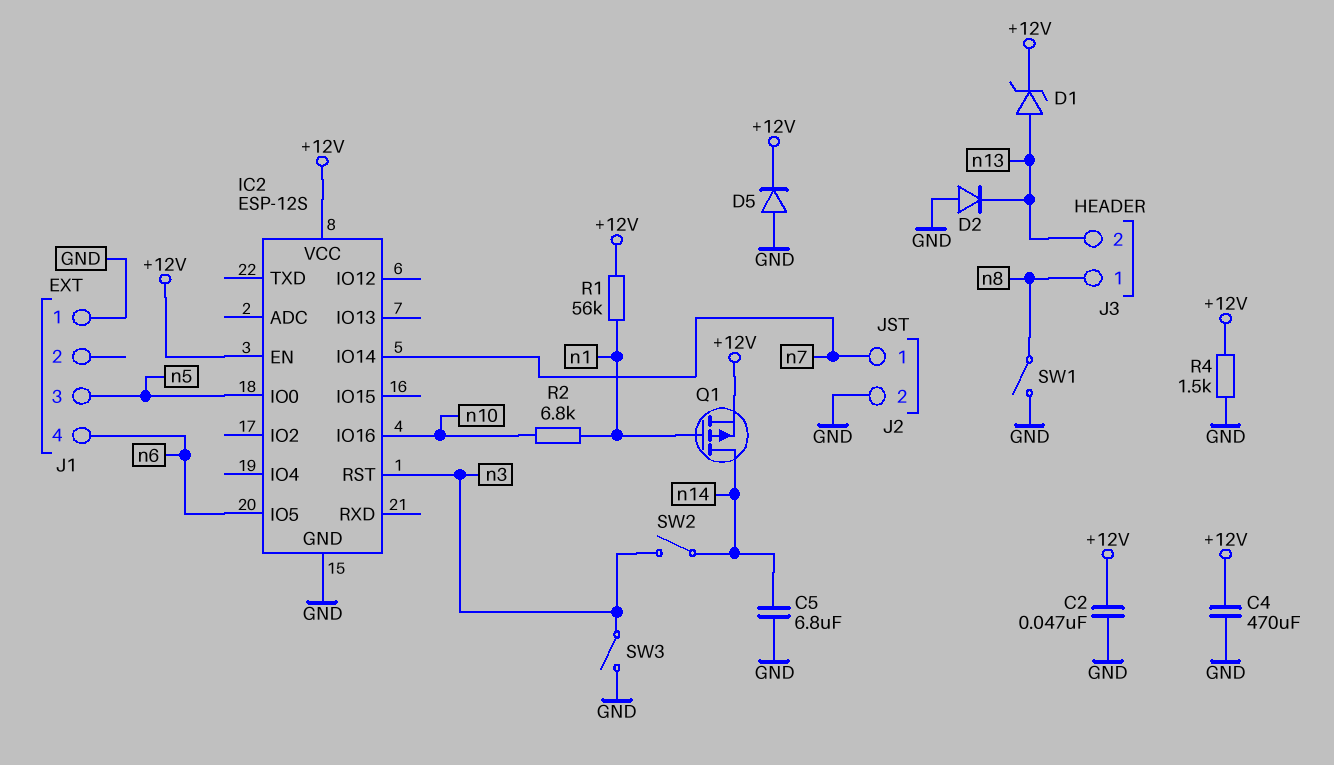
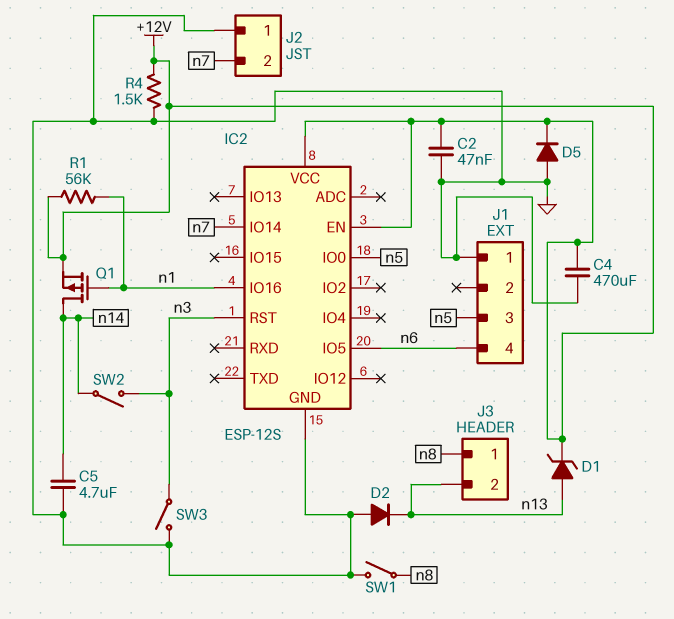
C5: 6.8uF (GND, n14) -> 4.7uF (GND, n14)
IC2 pin IO16: n10 -> n1
J2 pin 1: n7 -> GND
J2 pin 2: GND -> n7
R2: 6.8k (n1, n10) -> none

